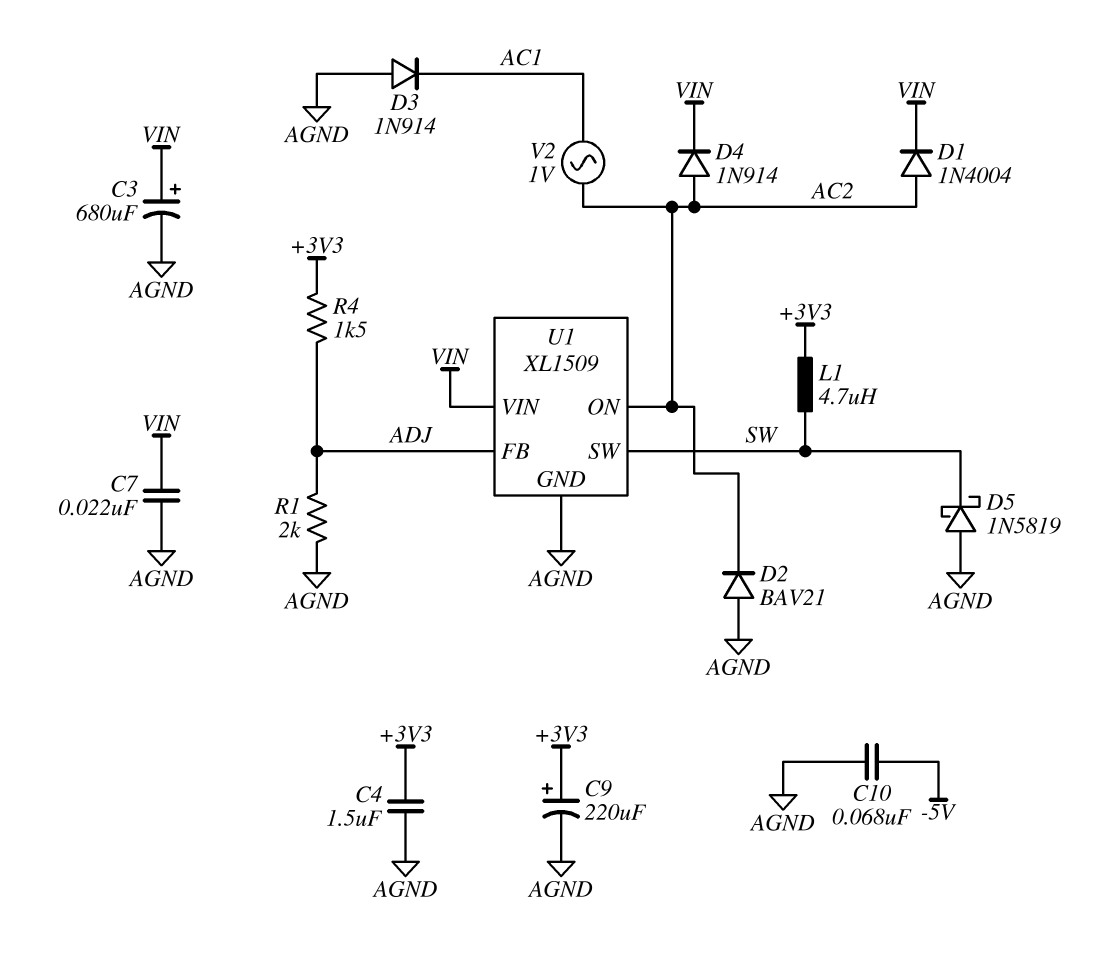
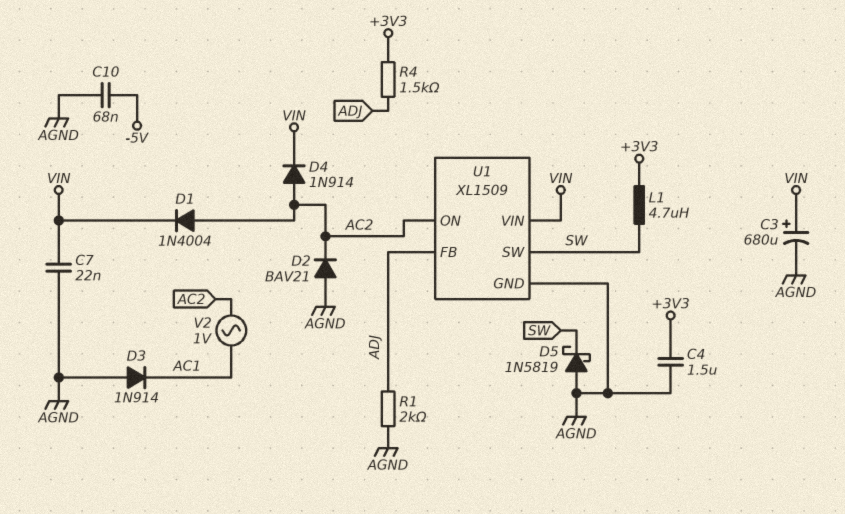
C9: 220uF (plus +3V3, minus AGND) -> none

